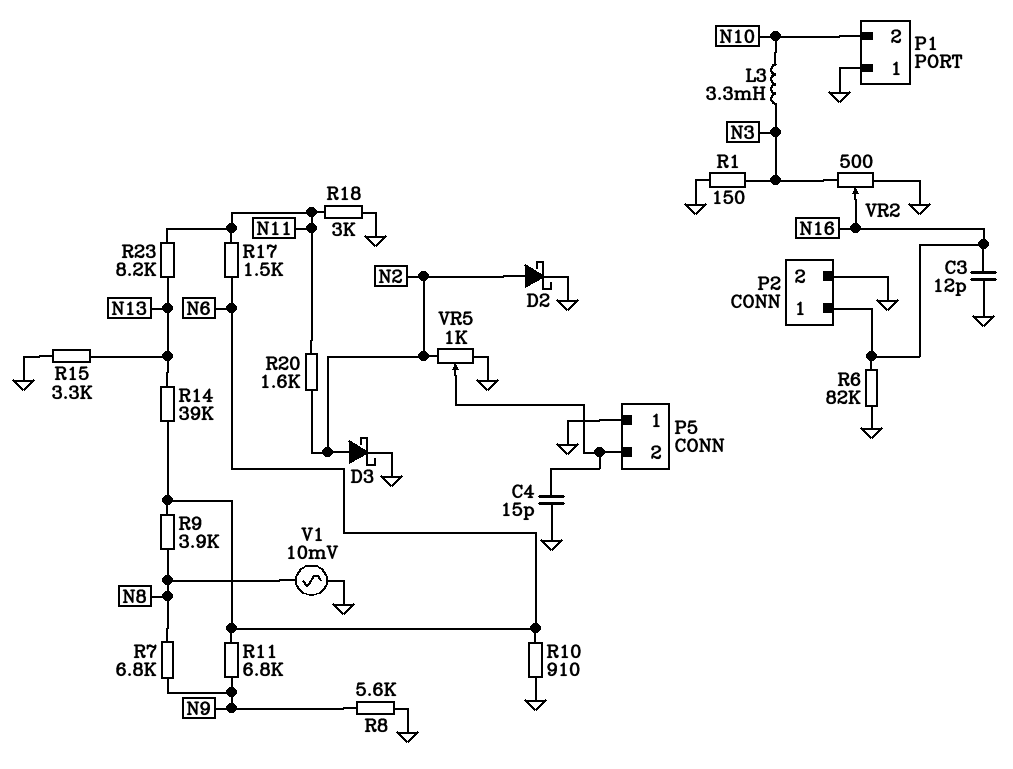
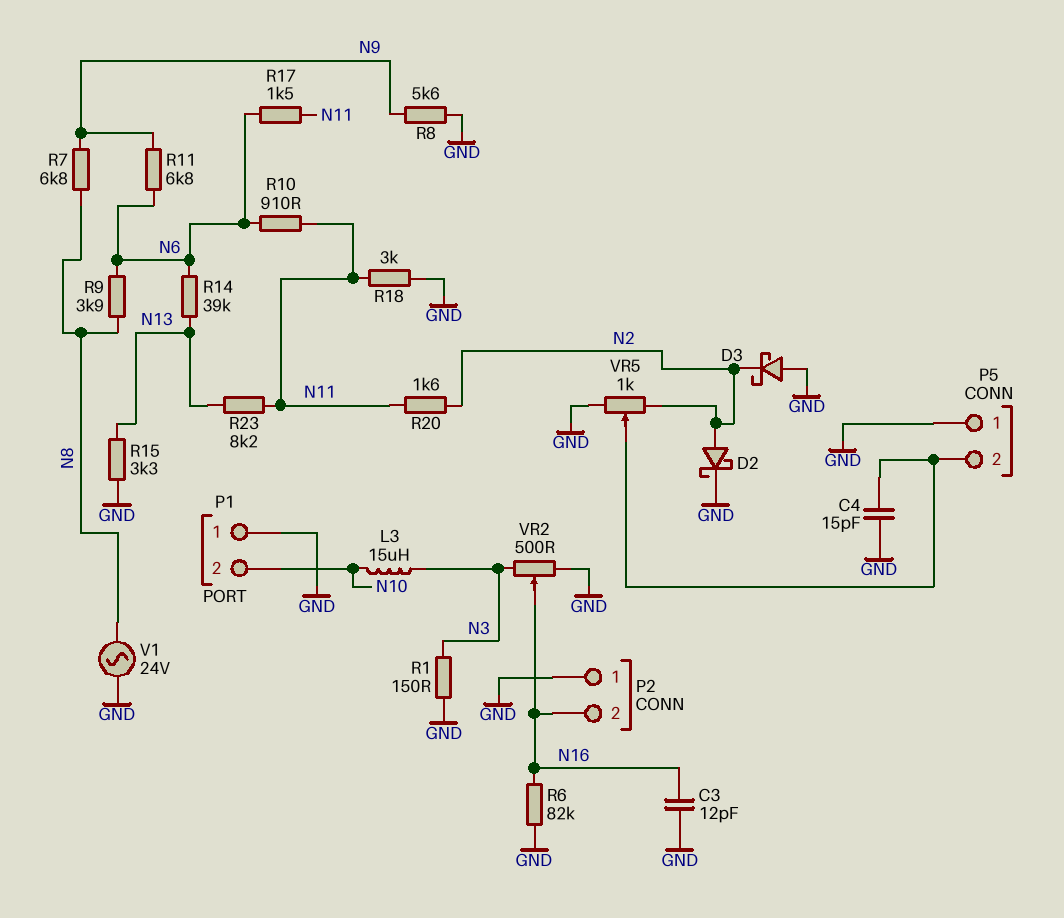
D3: schottky (A N2, K GND) -> schottky (A GND, K N2)
L3: 3.3mH (N3, N10) -> 15uH (N3, N10)
P2 pin 1: N16 -> GND
P2 pin 2: GND -> N16
R10: 910 (GND, N6) -> 910 (N6, N11)
V1: AC 10mV (GND, N8) -> AC 24V (GND, N8)

